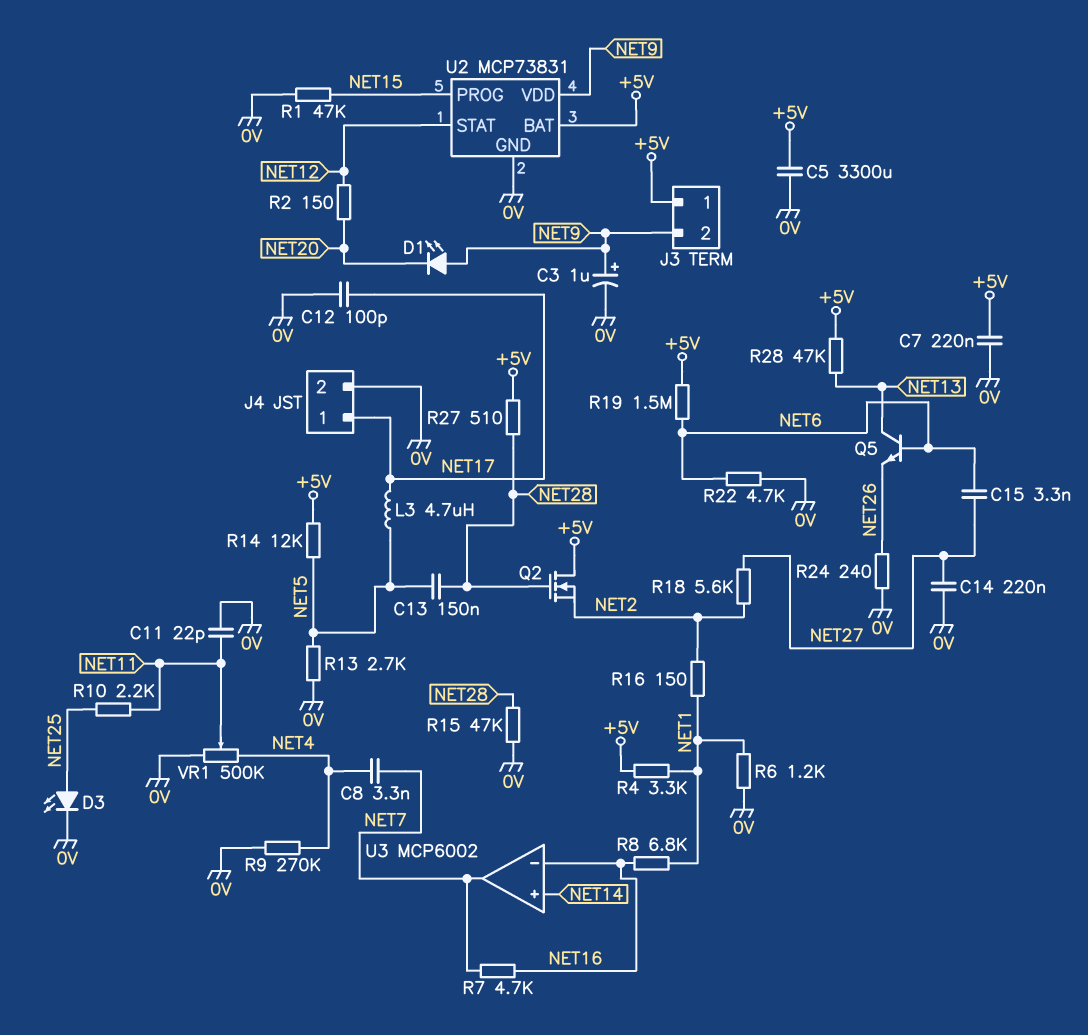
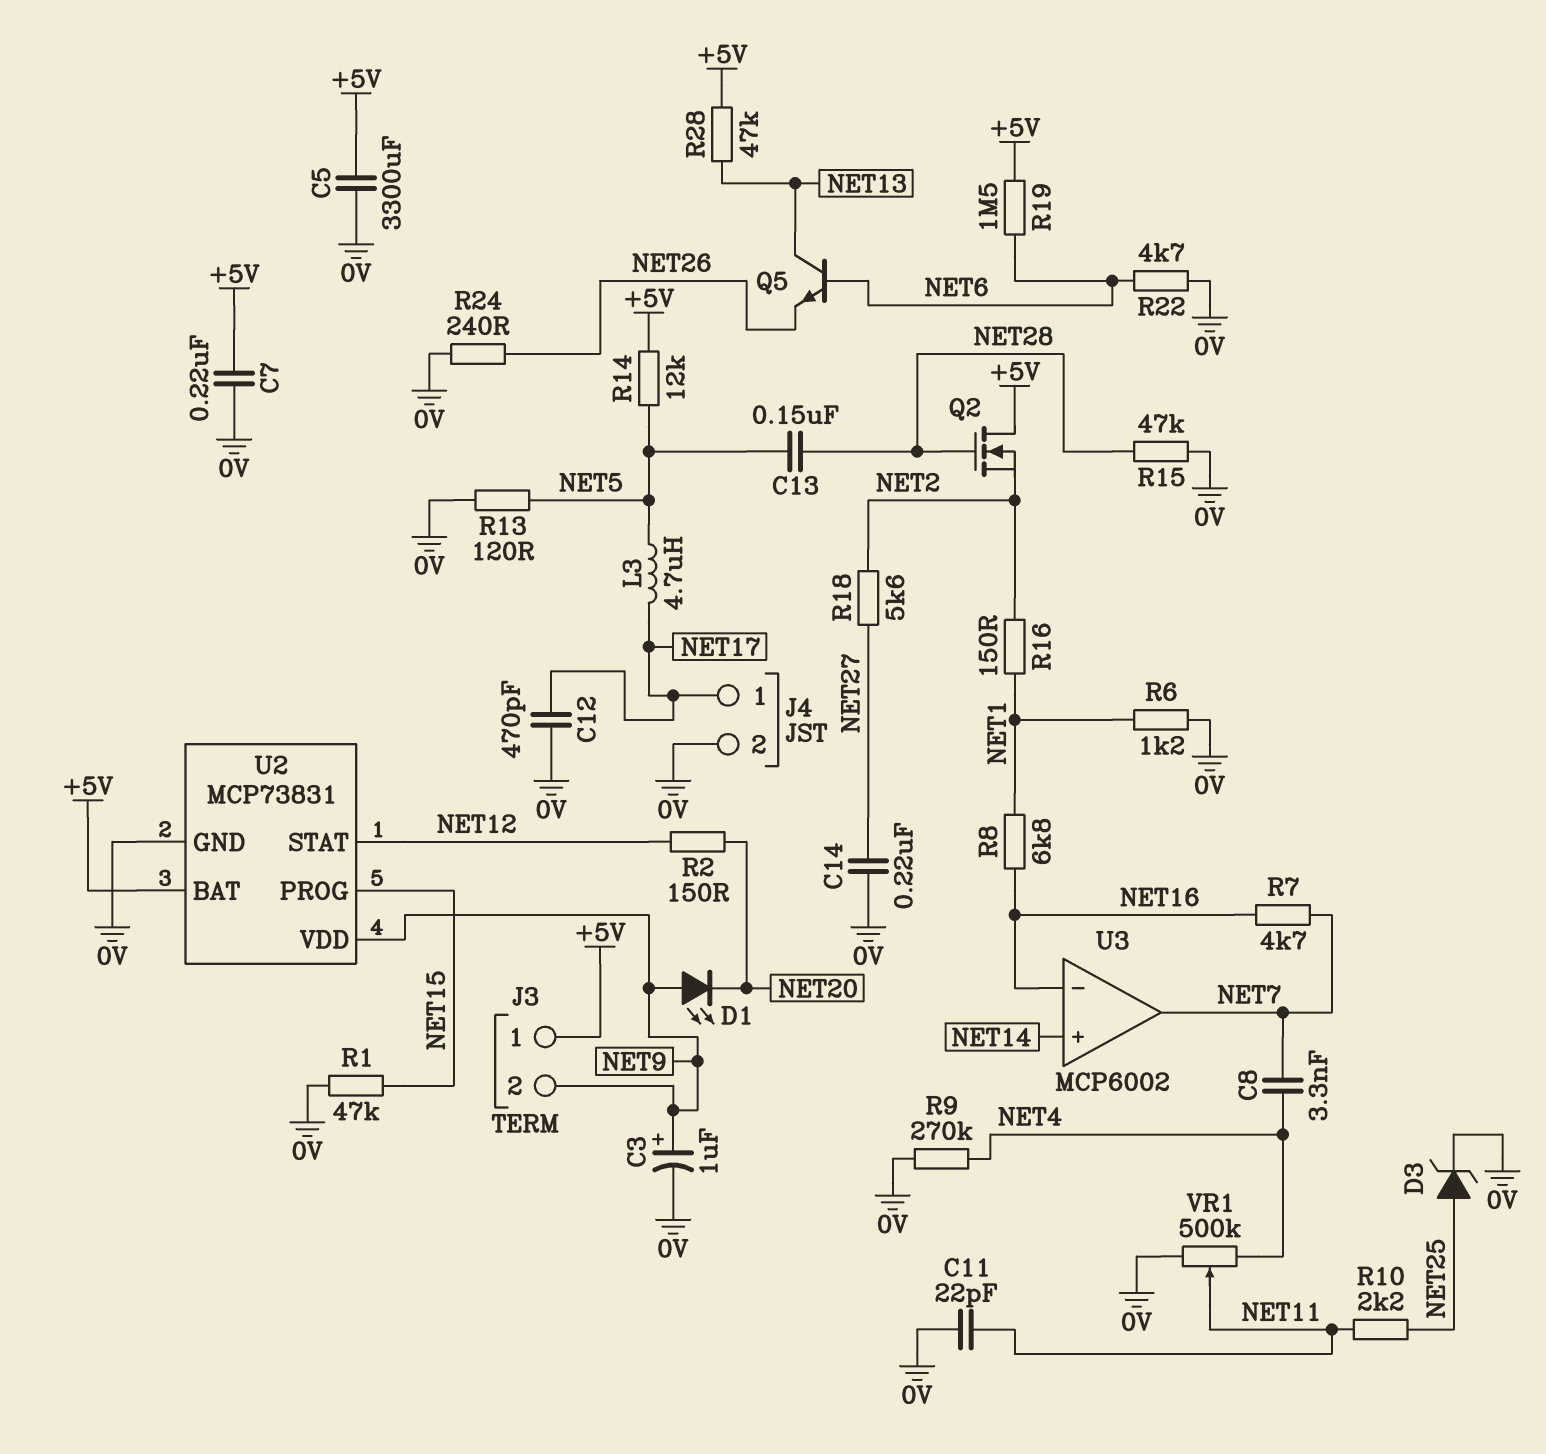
C12: 100pF (0V, NET17) -> 470pF (0V, NET17)
C15: 3.3nF (NET6, NET27) -> none
D3: LED (A NET25, K 0V) -> zener (A NET25, K 0V)
R4: 3.3k (+5V, NET1) -> none
R13: 2.7k (0V, NET5) -> 120 (0V, NET5)
R27: 510 (+5V, NET28) -> none

